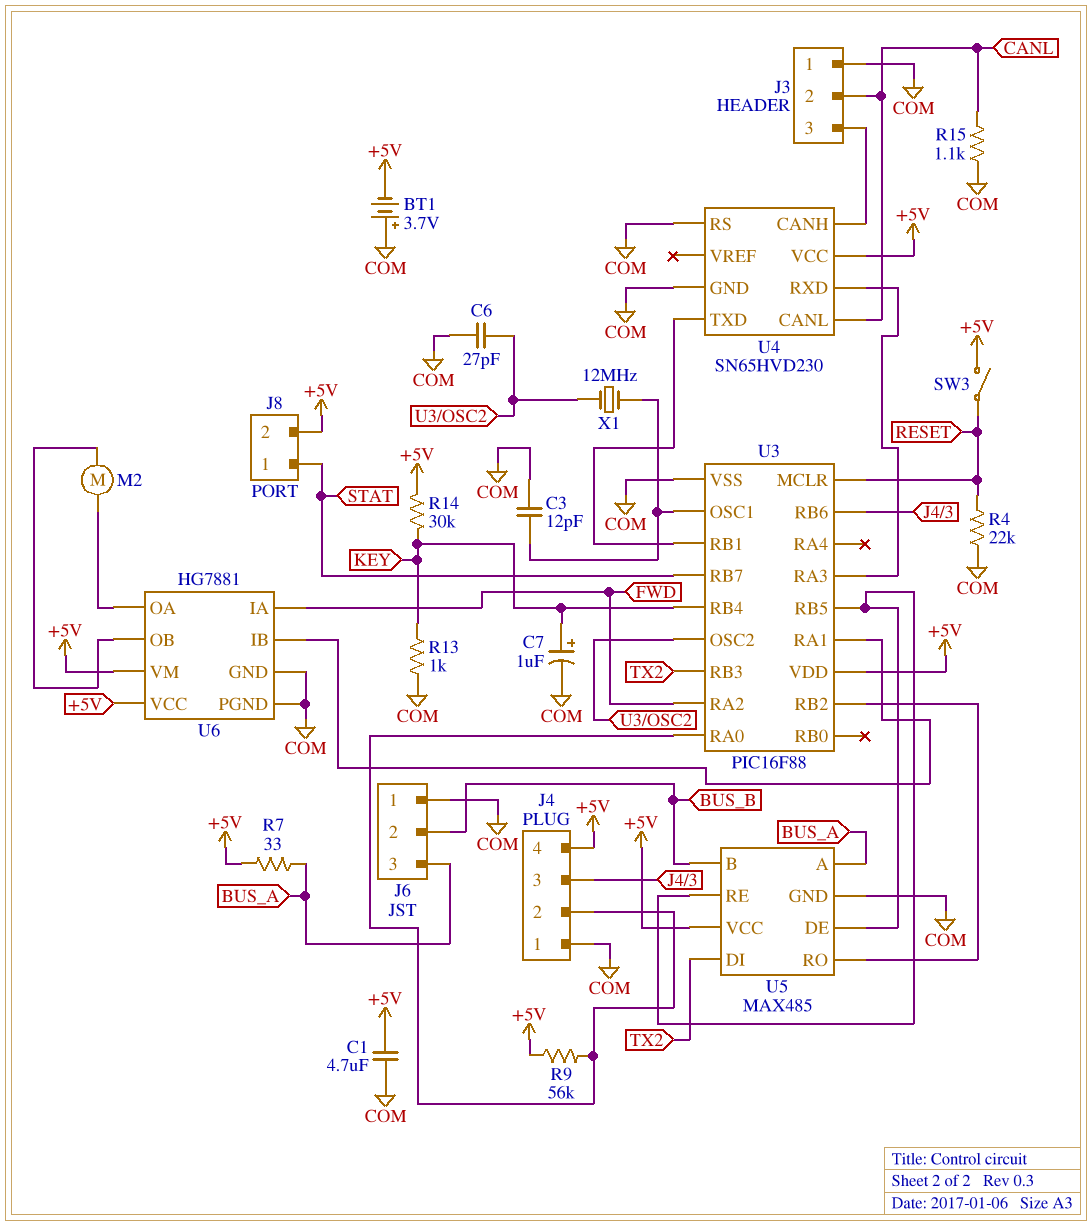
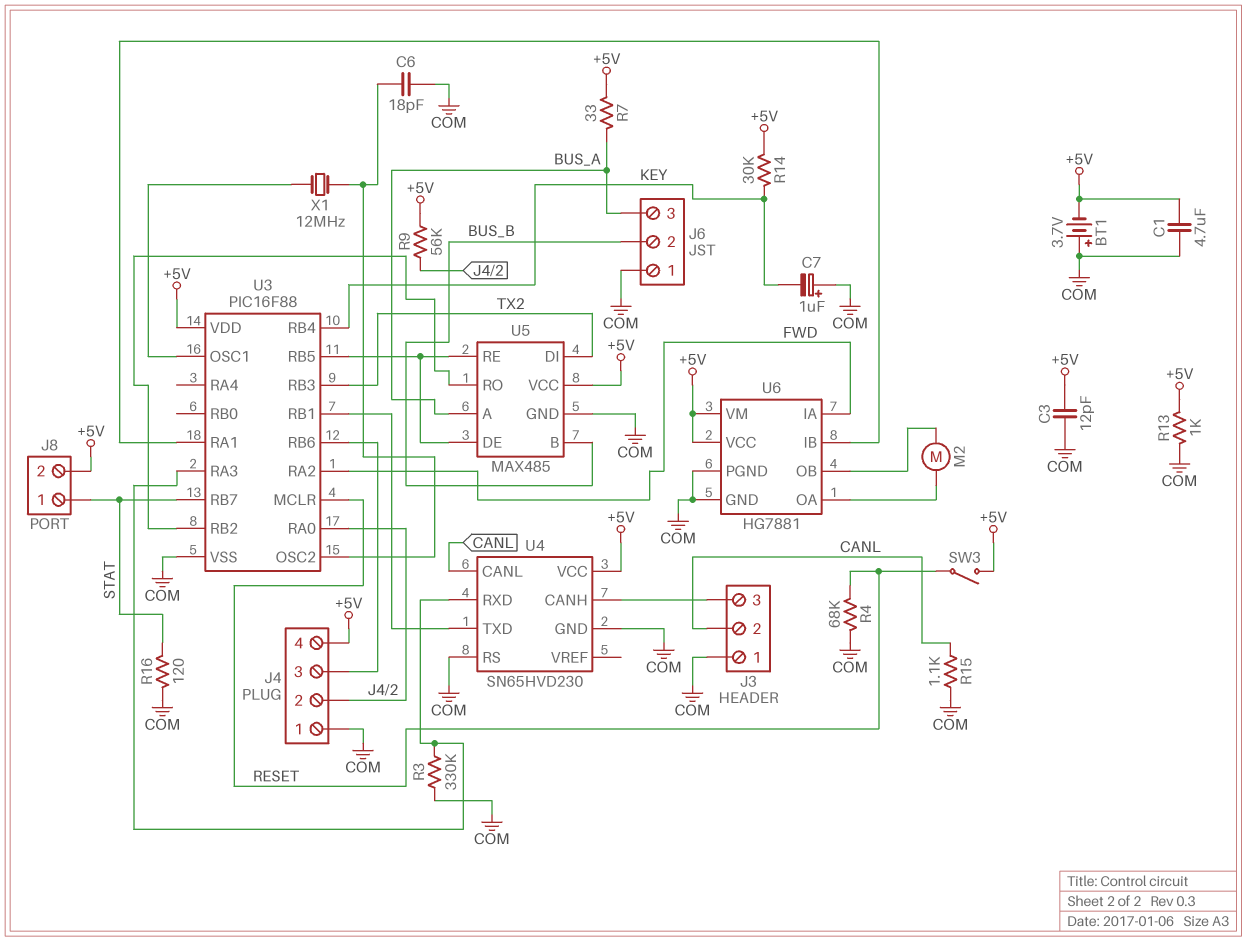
C3: 12pF (COM, U3/OSC1) -> 12pF (+5V, COM)
C6: 27pF (COM, U3/OSC2) -> 18pF (COM, U3/OSC2)
C7: 1uF (plus KEY, minus COM) -> 1uF (plus COM, minus KEY)
R3: none -> 330k (COM, U3/RA3)
R4: 22k (COM, RESET) -> 68k (COM, RESET)
R13: 1k (COM, KEY) -> 1k (+5V, COM)
R16: none -> 120 (COM, STAT)

